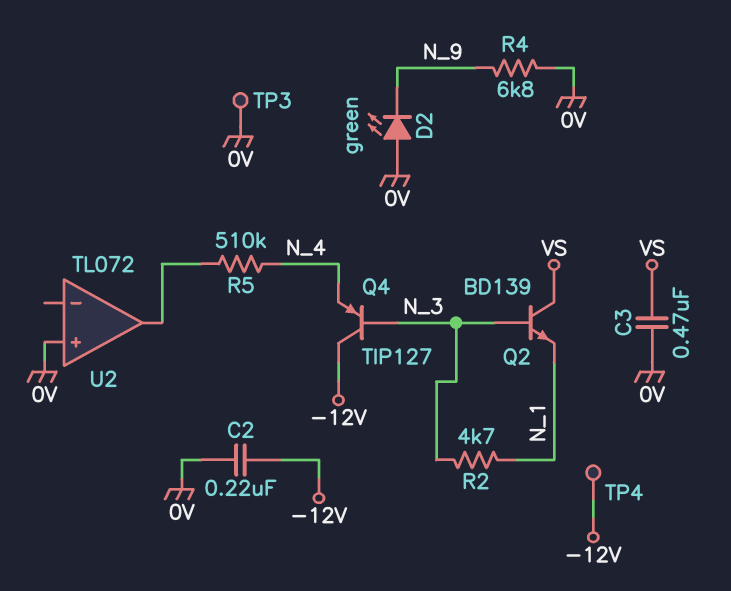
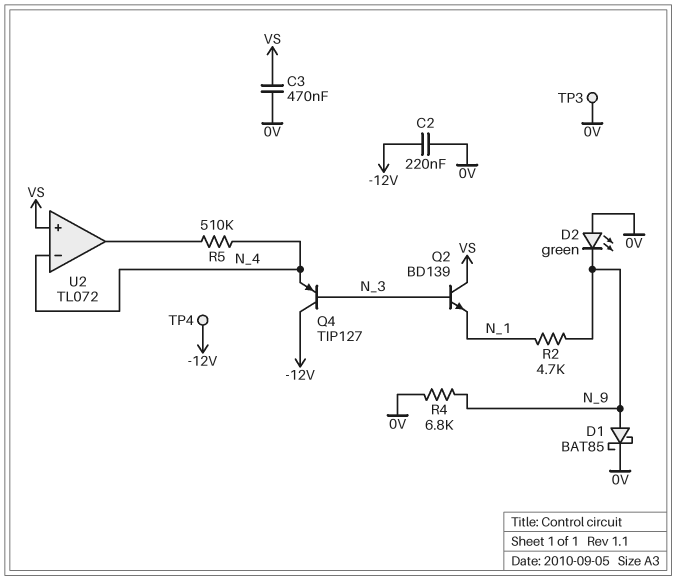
D1: none -> schottky BAT85 (A N_9, K 0V)
R2: 4.7k (N_1, N_3) -> 4.7k (N_1, N_9)
U2 pin in+: 0V -> VS
U2 pin in-: none -> N_4

